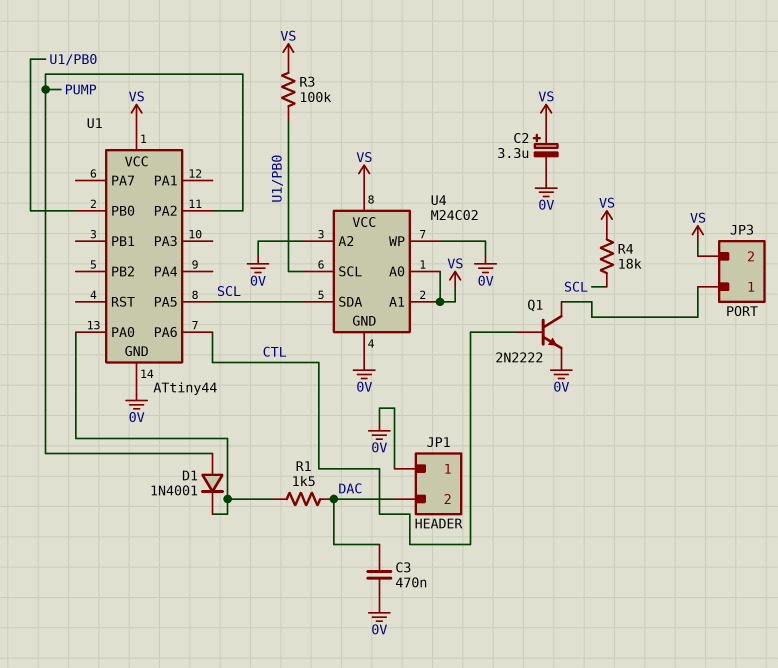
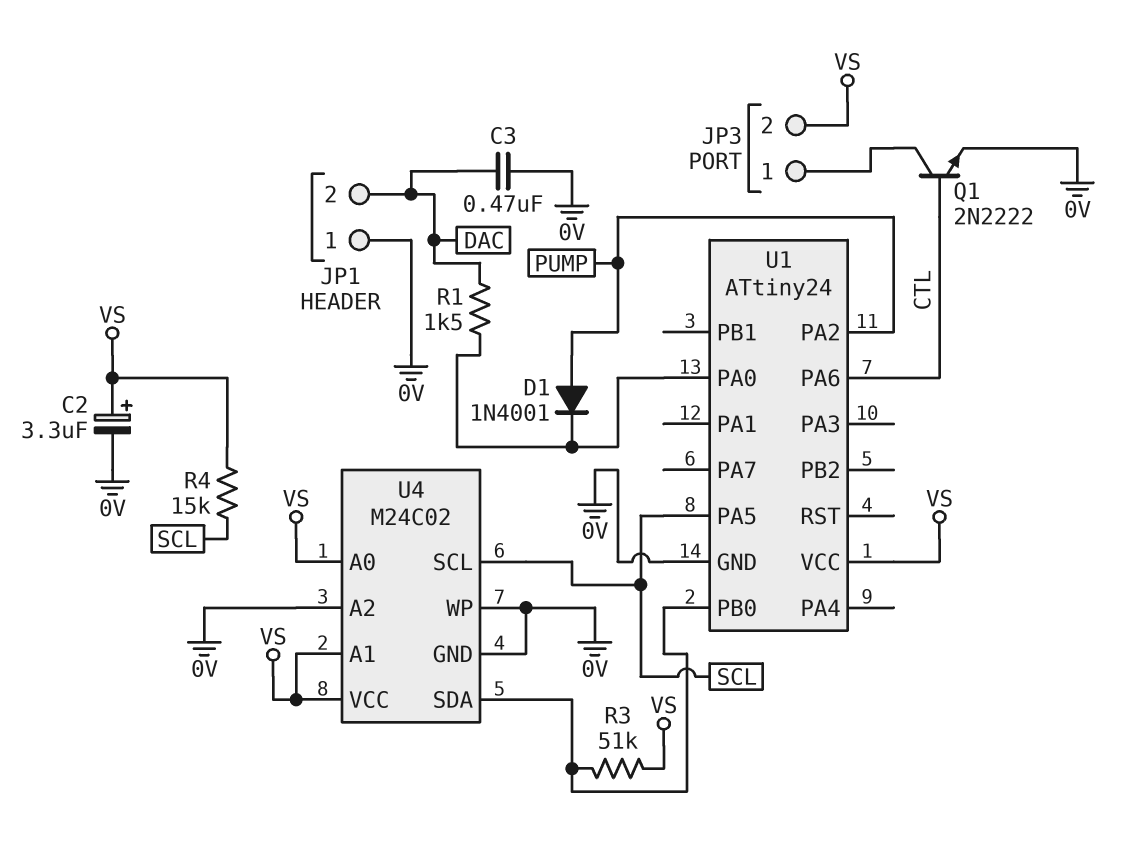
R3: 100k (U1/PB0, VS) -> 51k (U1/PB0, VS)
R4: 18k (SCL, VS) -> 15k (SCL, VS)
U1: ATtiny44 -> ATtiny24
U4 pin SCL: U1/PB0 -> SCL
U4 pin SDA: SCL -> U1/PB0

